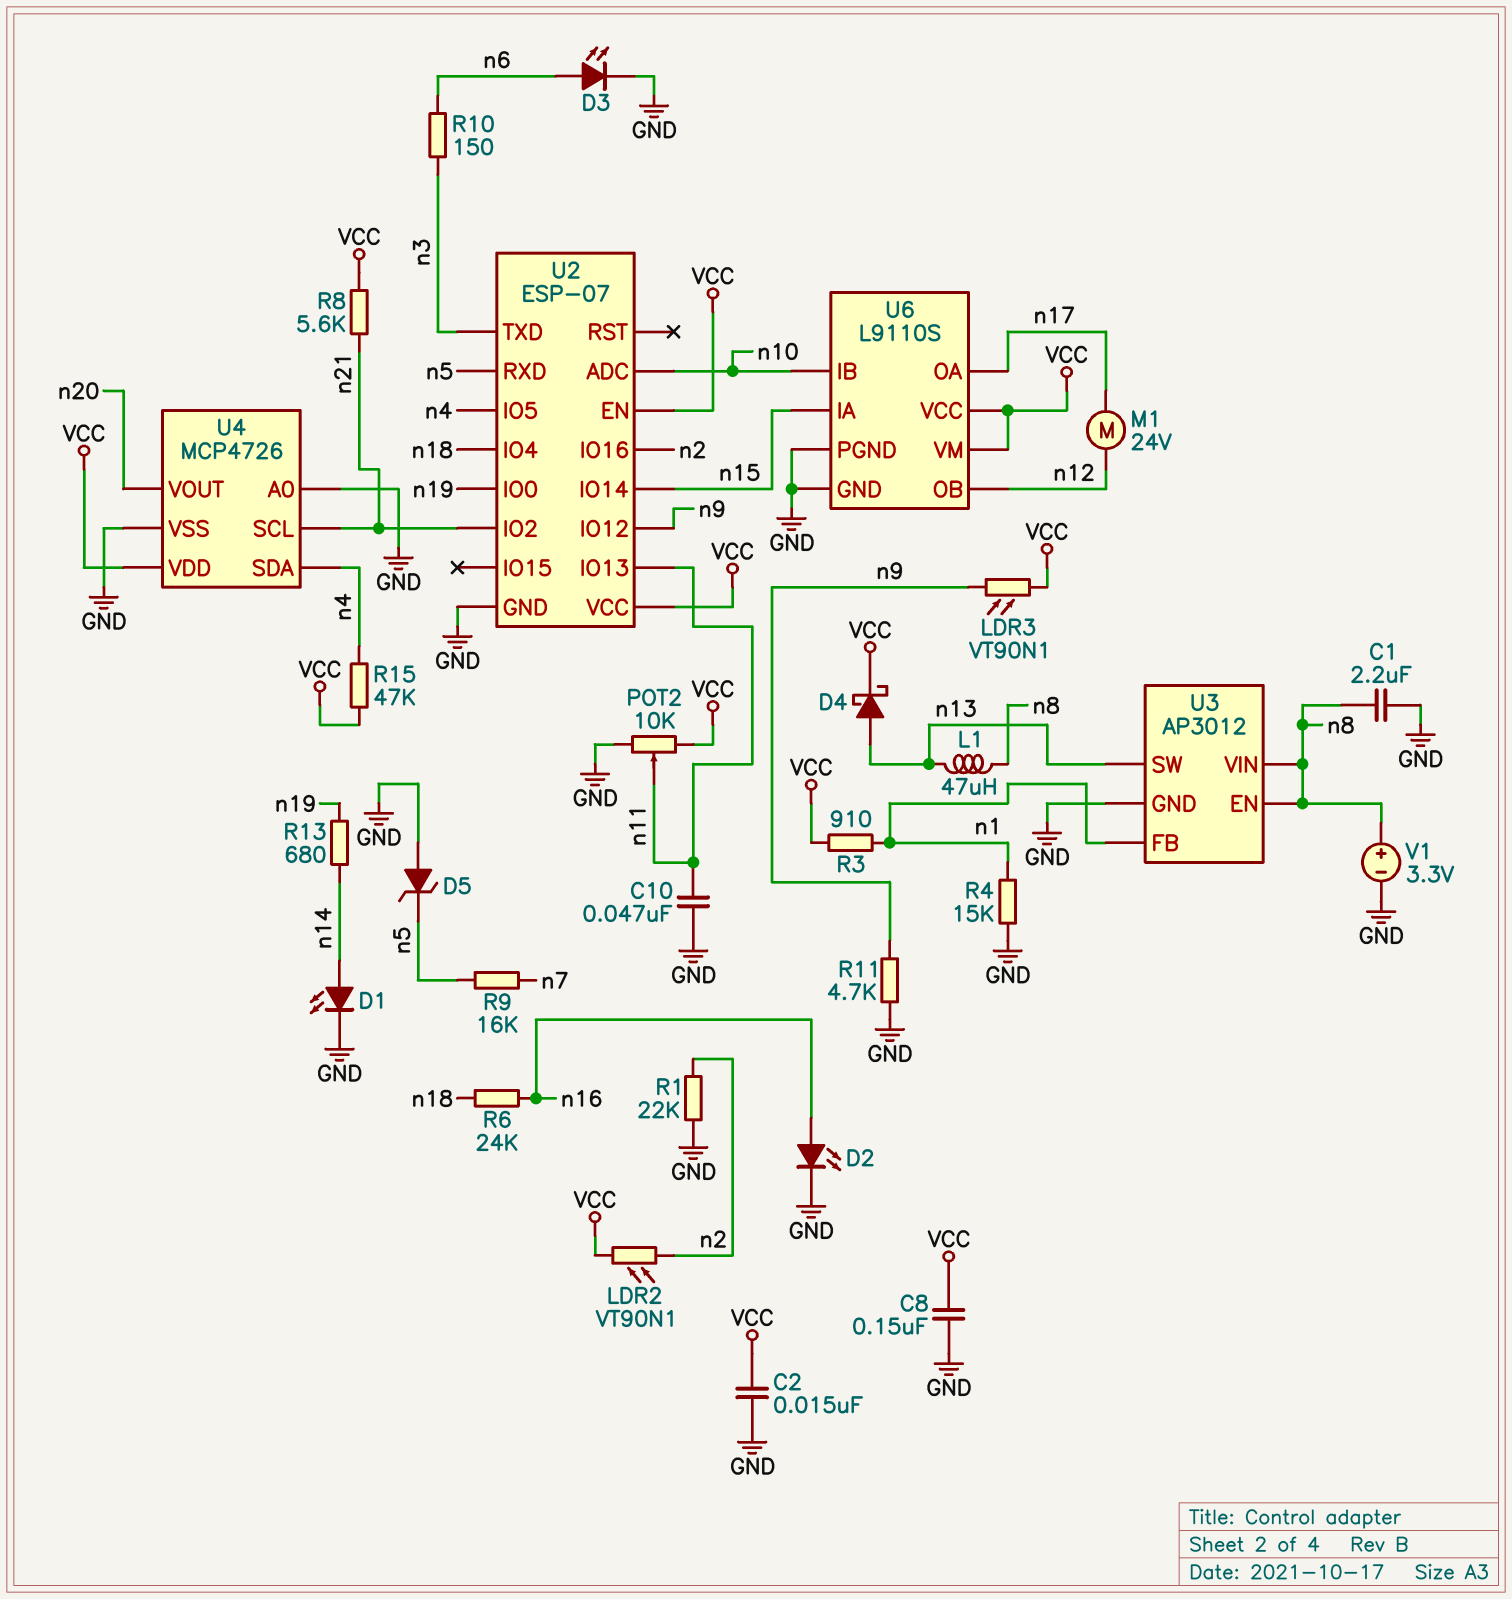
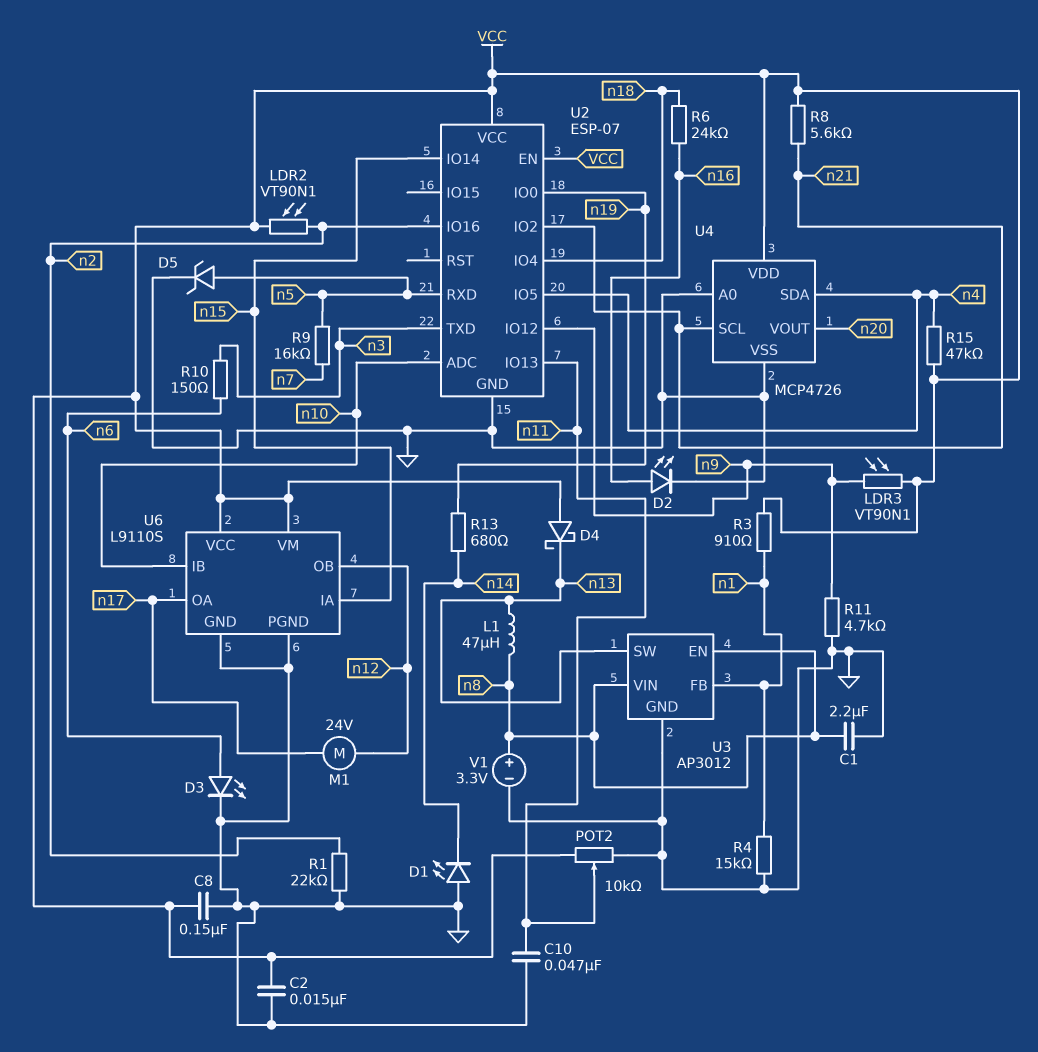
D1: LED (A n14, K GND) -> LED (A GND, K n14)
D4: schottky (A n13, K VCC) -> schottky (A VCC, K n13)
D5: zener (A GND, K n5) -> zener (A n5, K GND)

